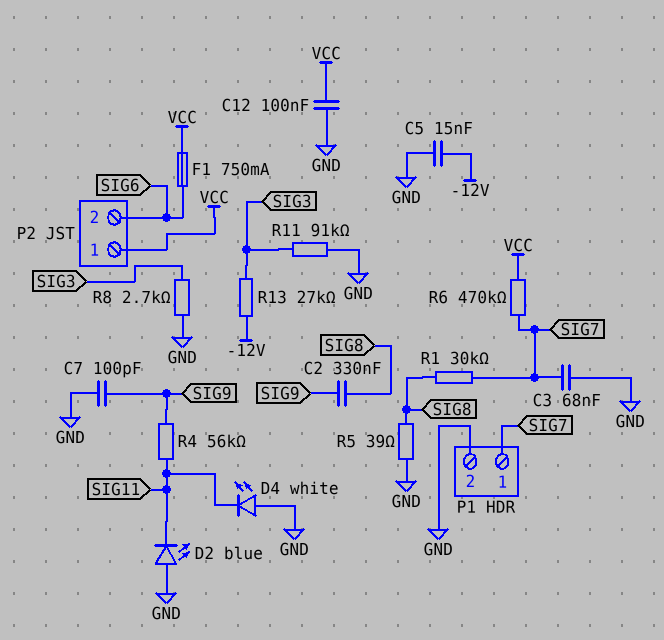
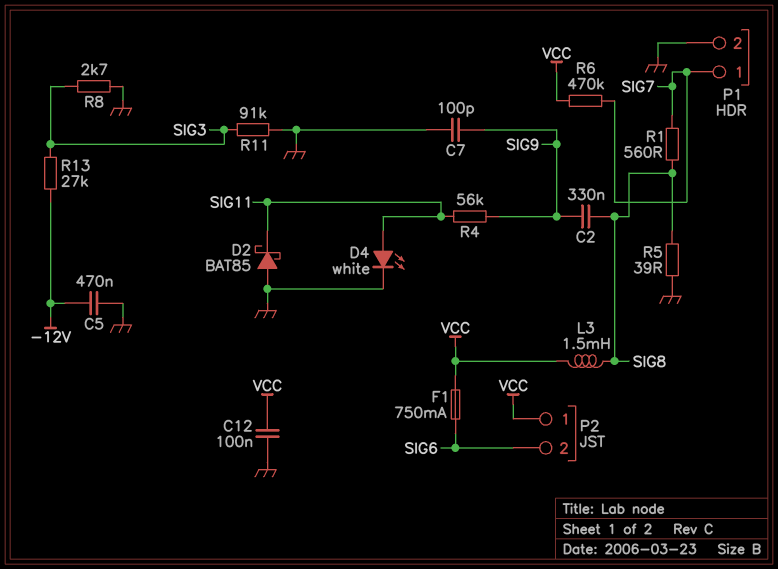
C3: 68nF (GND, SIG7) -> none
C5: 15nF (-12V, GND) -> 470nF (-12V, GND)
D2: LED blue (A GND, K SIG11) -> schottky BAT85 (A GND, K SIG11)
D4: LED white (A GND, K SIG11) -> LED white (A SIG11, K GND)
L3: none -> 1.5mH (SIG8, VCC)
R1: 30k (SIG7, SIG8) -> 560 (SIG7, SIG8)

